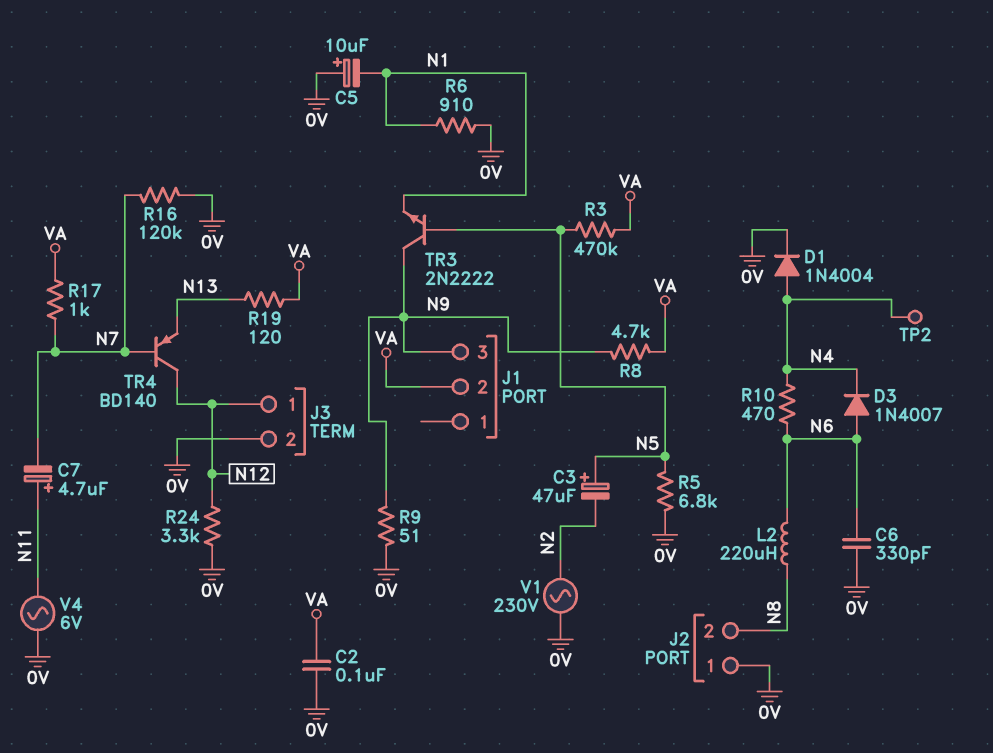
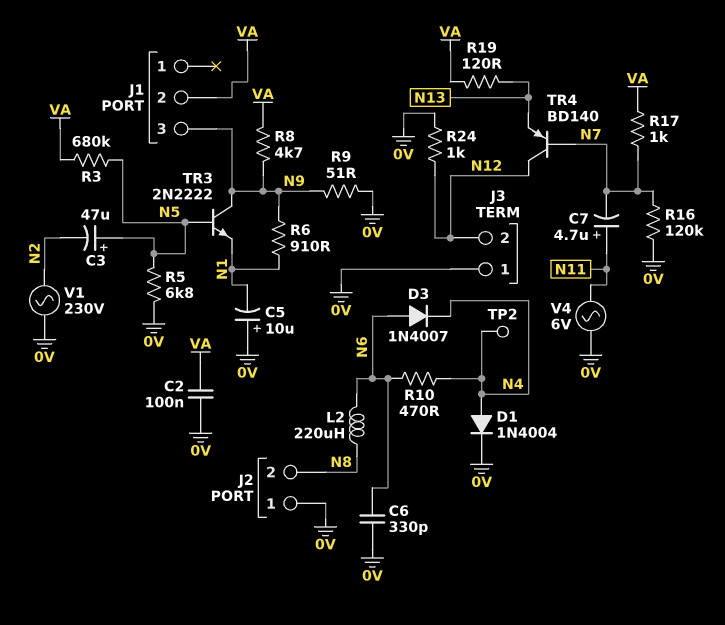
J3 pin 1: N12 -> 0V
J3 pin 2: 0V -> N12
R3: 470k (N5, VA) -> 680k (N5, VA)
R6: 910 (0V, N1) -> 910 (N1, N9)
R24: 3.3k (0V, N12) -> 1k (0V, N12)

